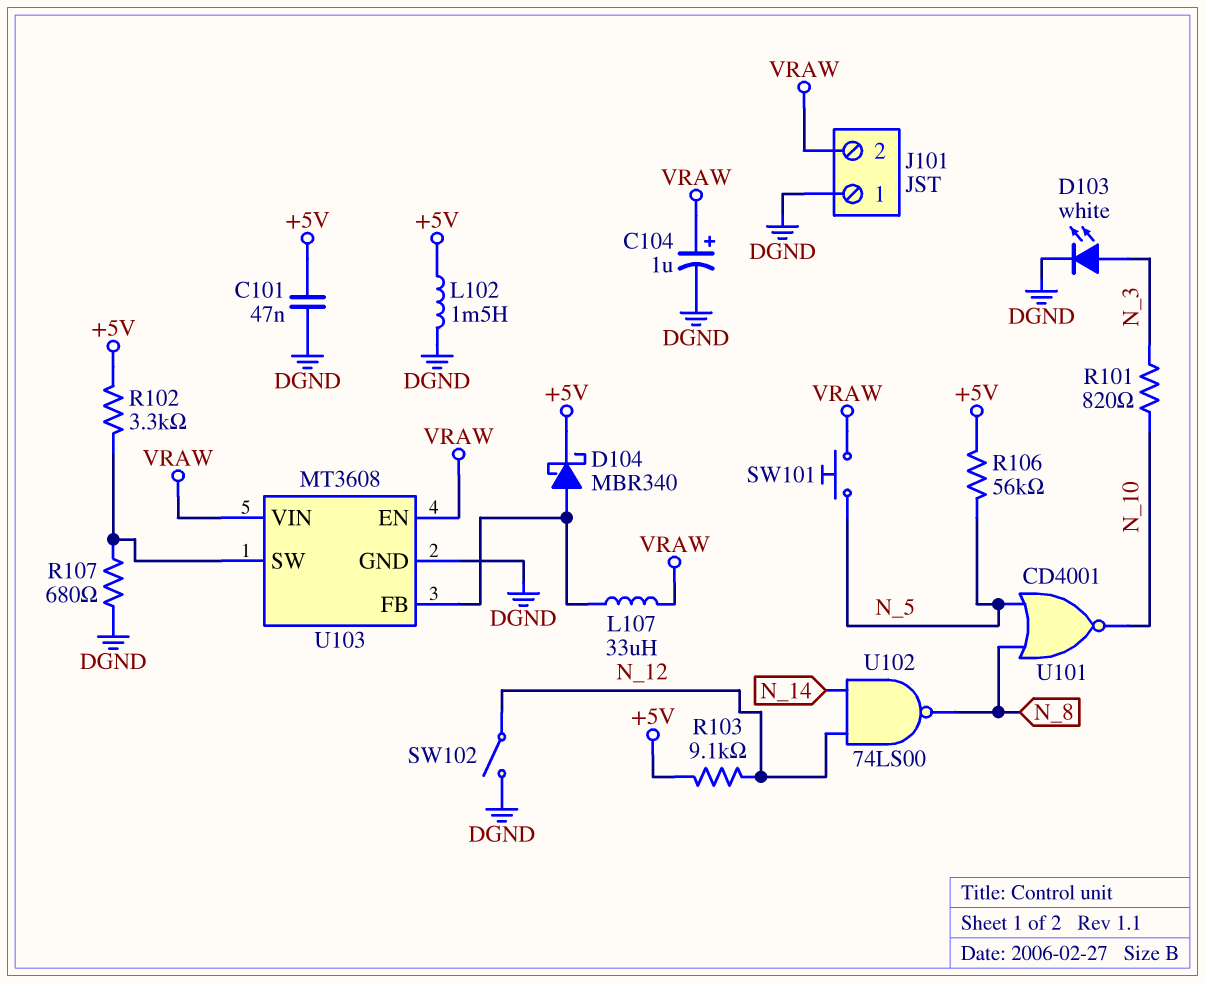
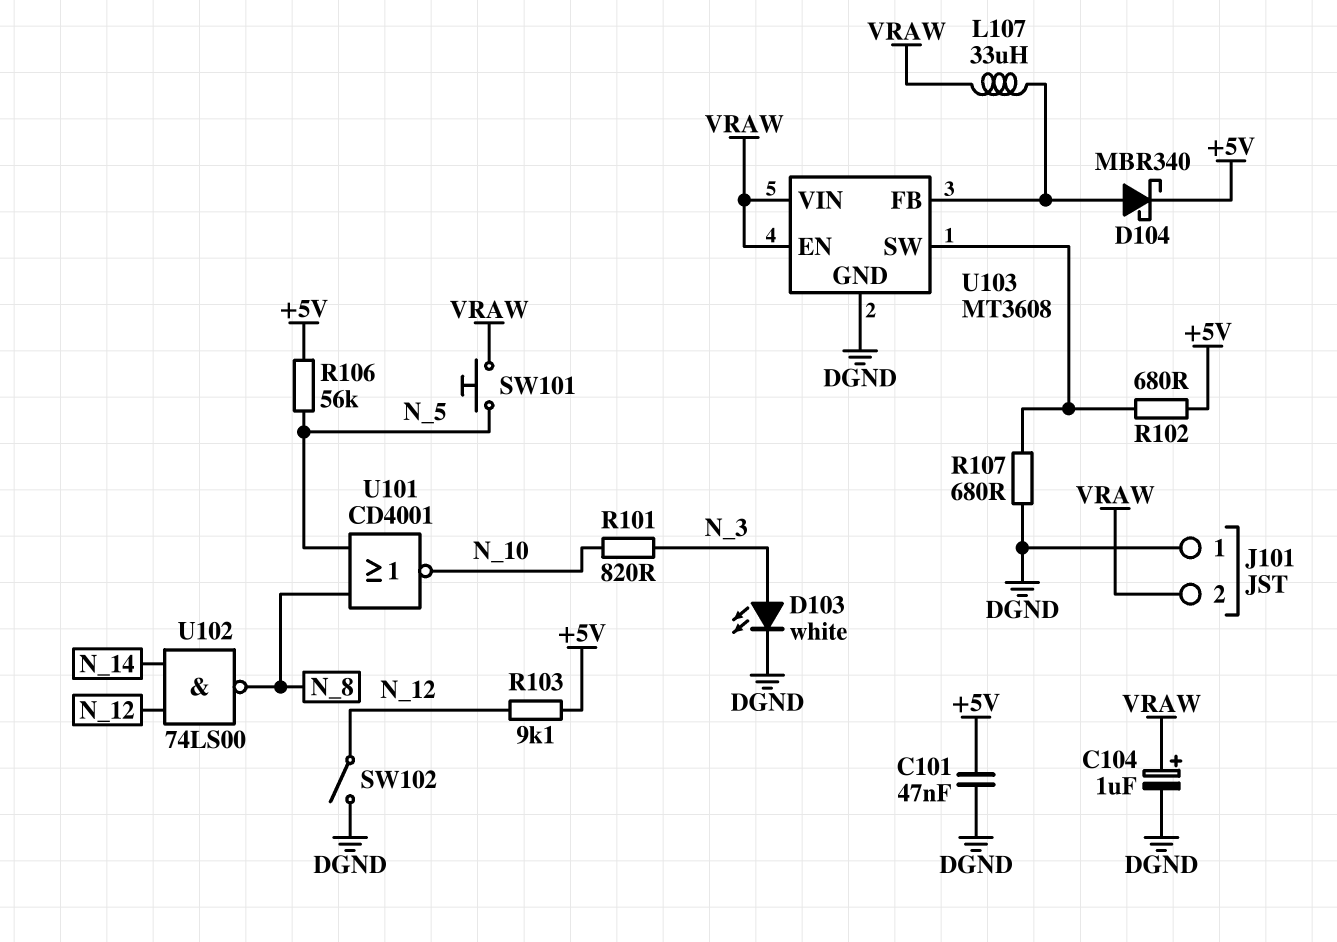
L102: 1.5mH (+5V, DGND) -> none
R102: 3.3k (+5V, U103/SW) -> 680 (+5V, U103/SW)

